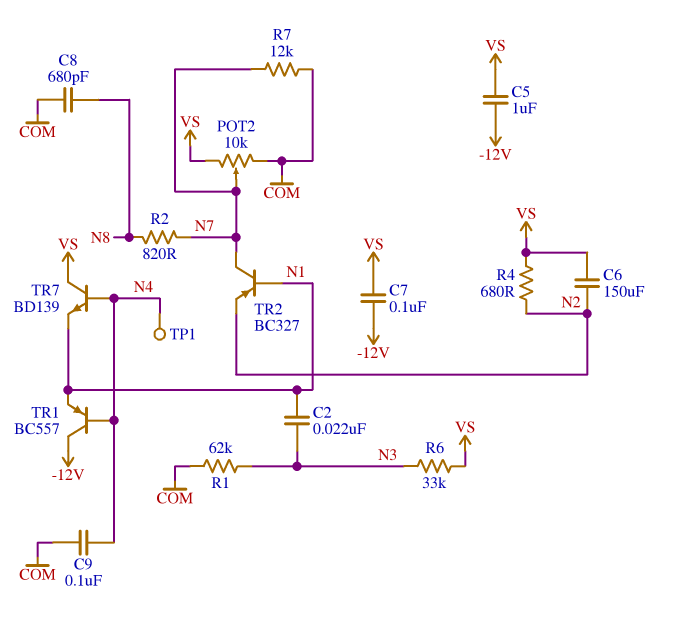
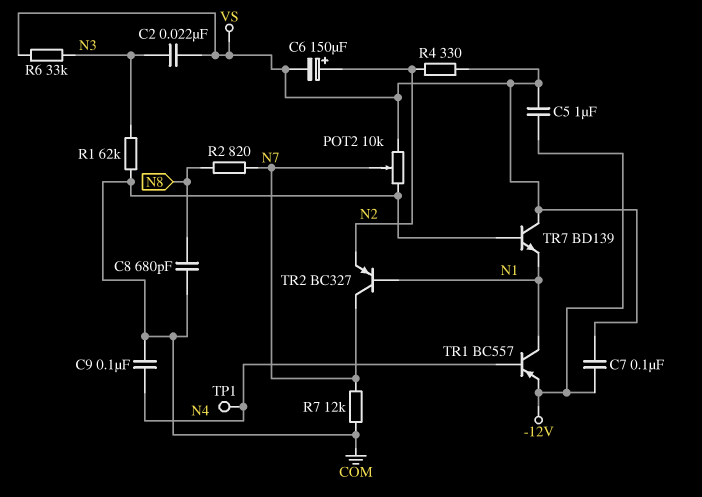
C2: 22nF (N1, N3) -> 22nF (N3, VS)
C6: 150uF (N2, VS) -> 150uF (plus N2, minus VS)
R4: 680 (N2, VS) -> 330 (N2, VS)
TR1: PNP BC557 (B N4, C -12V, E N1) -> PNP BC557 (B N4, C N1, E -12V)
TR7: NPN BD139 (B N4, C VS, E N1) -> NPN BD139 (B COM, C VS, E N1)

